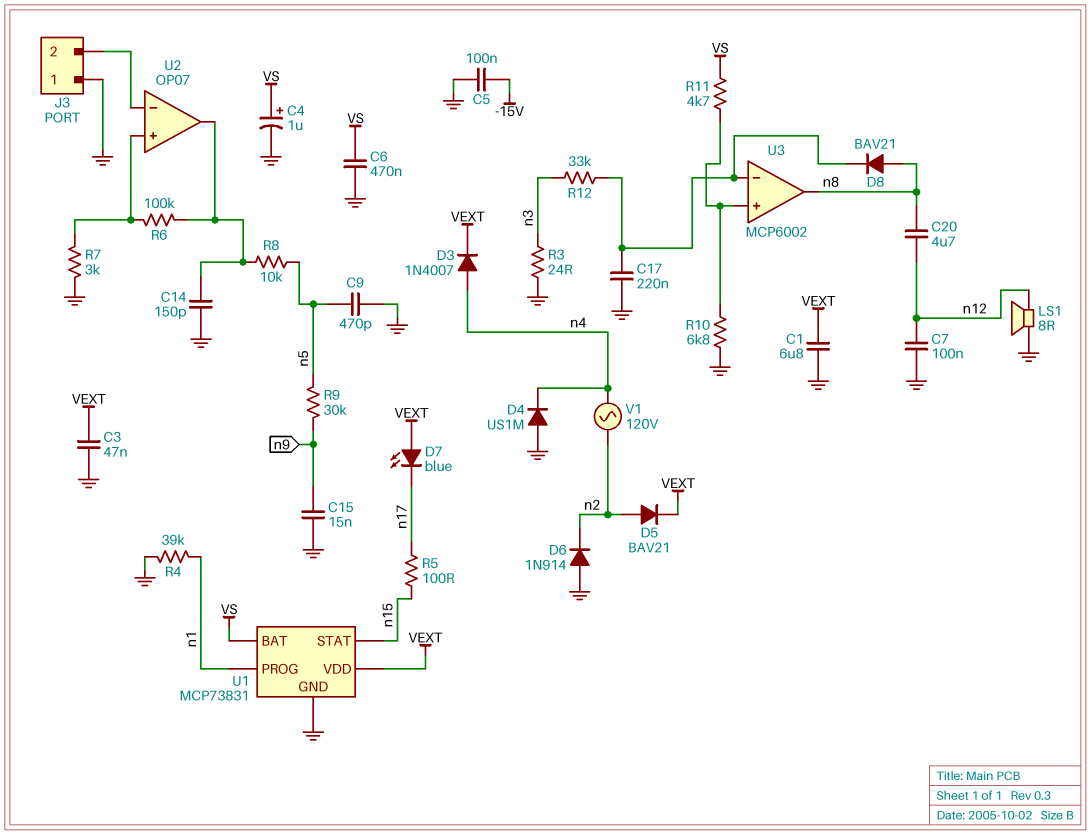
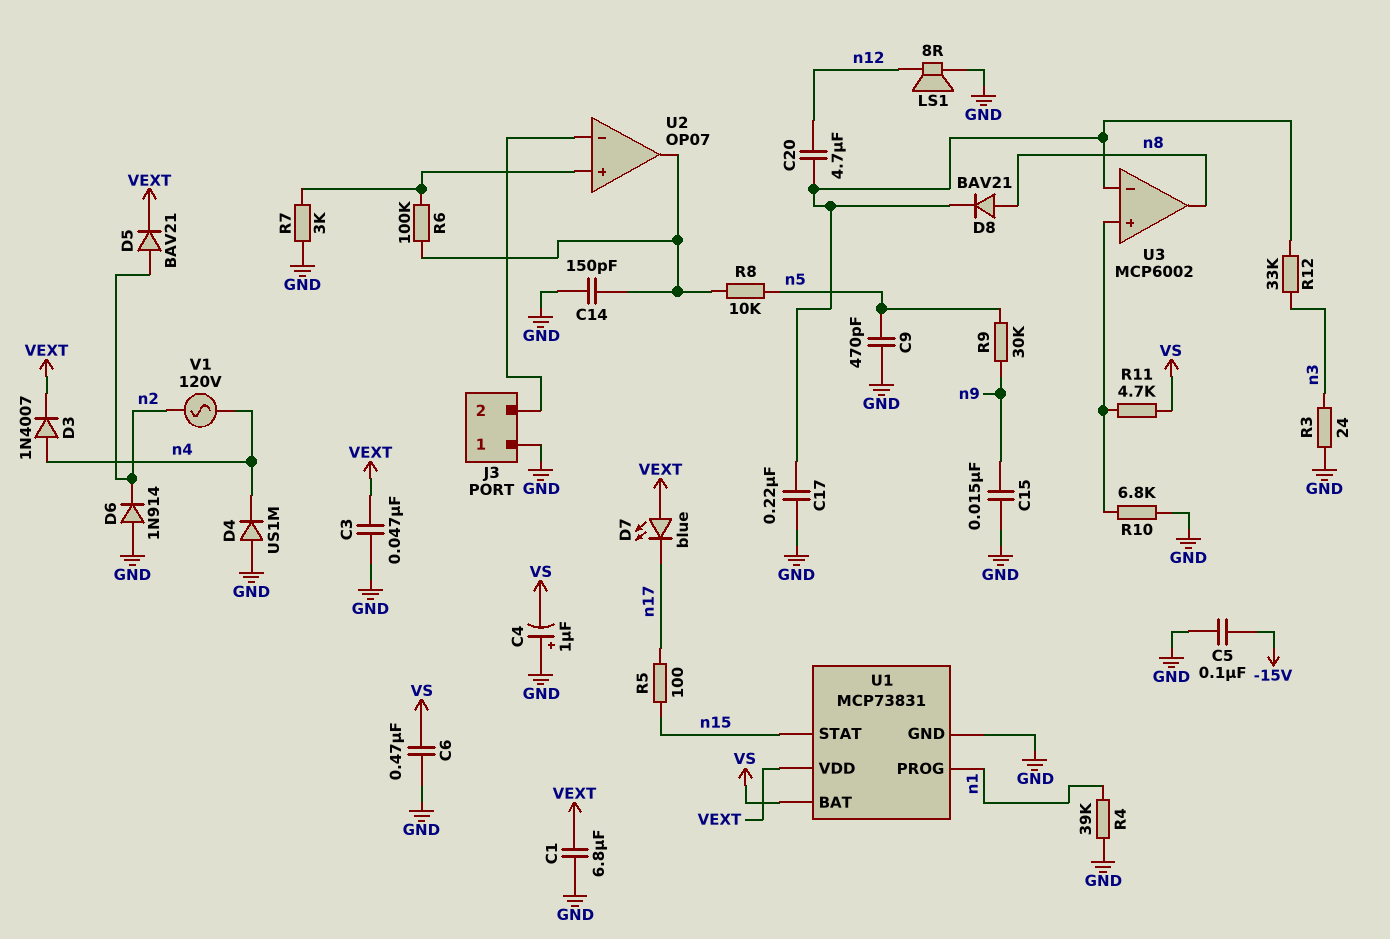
C4: 1uF (plus VS, minus GND) -> 1uF (plus GND, minus VS)
C7: 100nF (GND, n12) -> none
C20: 4.7uF (n8, n12) -> 4.7uF (U3/in-, n12)

